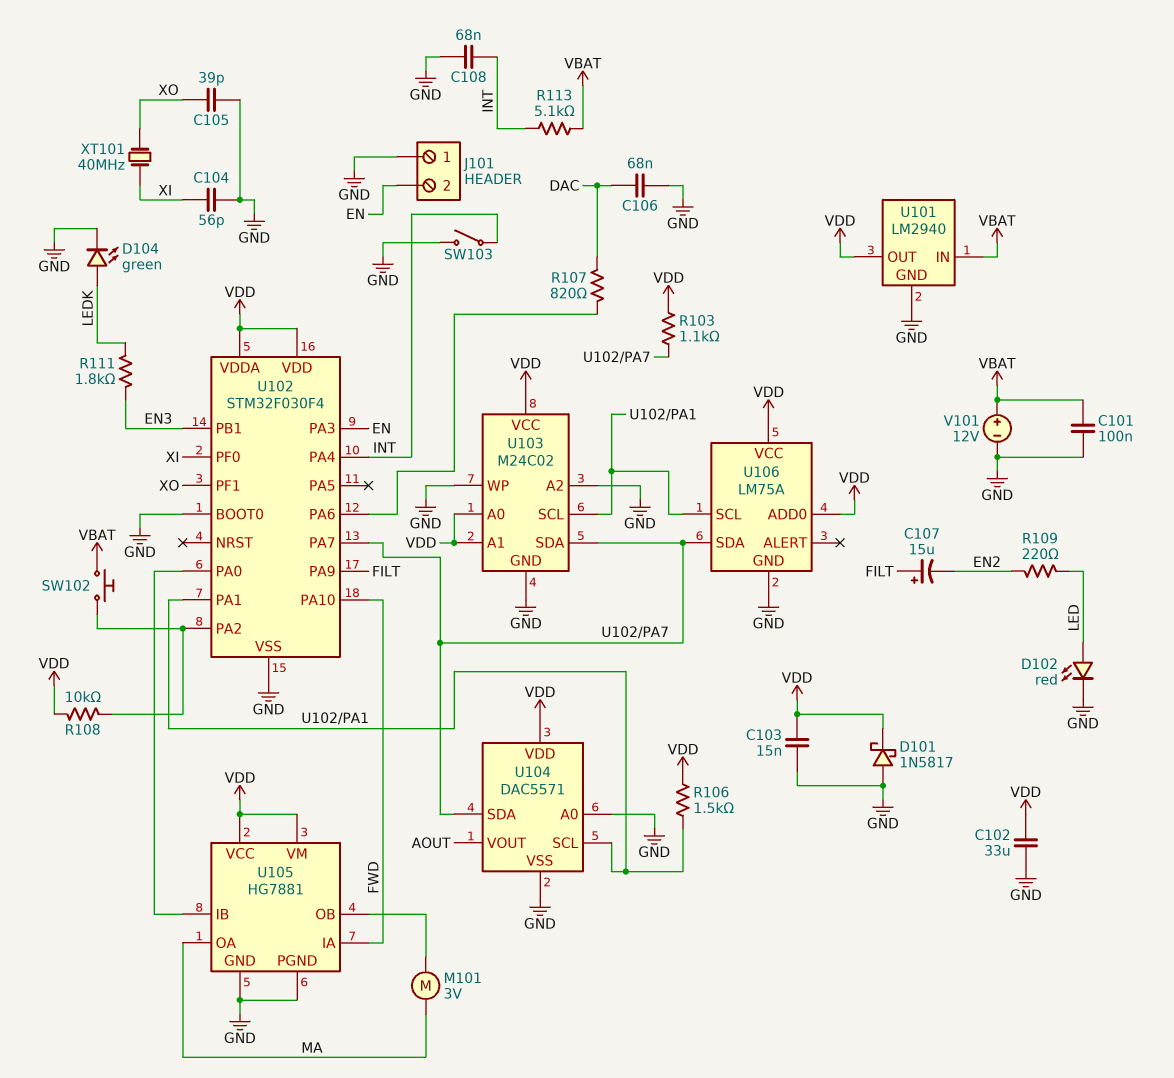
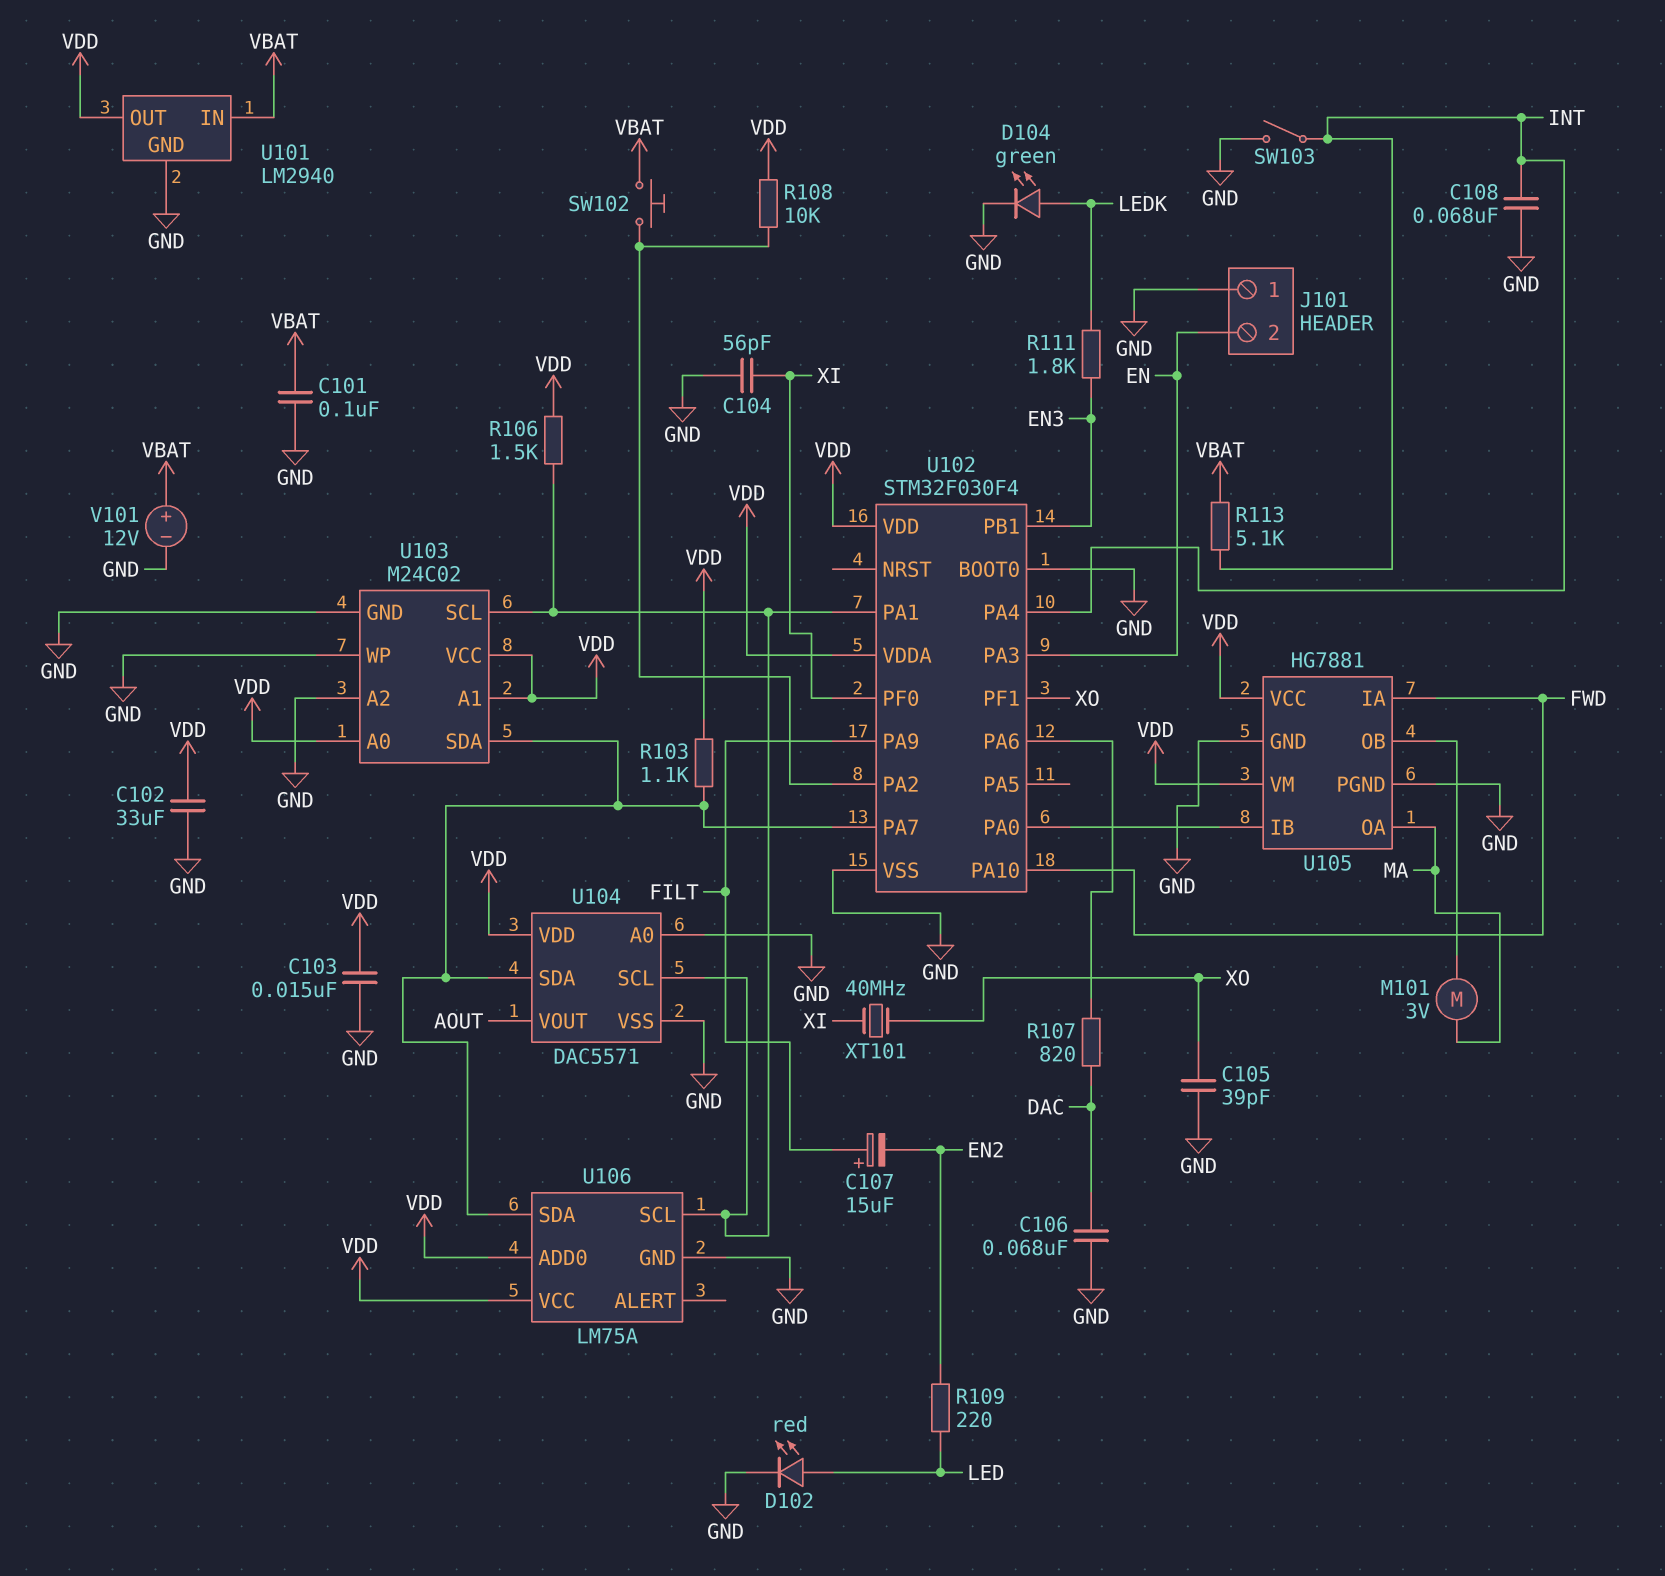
D101: schottky 1N5817 (A GND, K VDD) -> none

